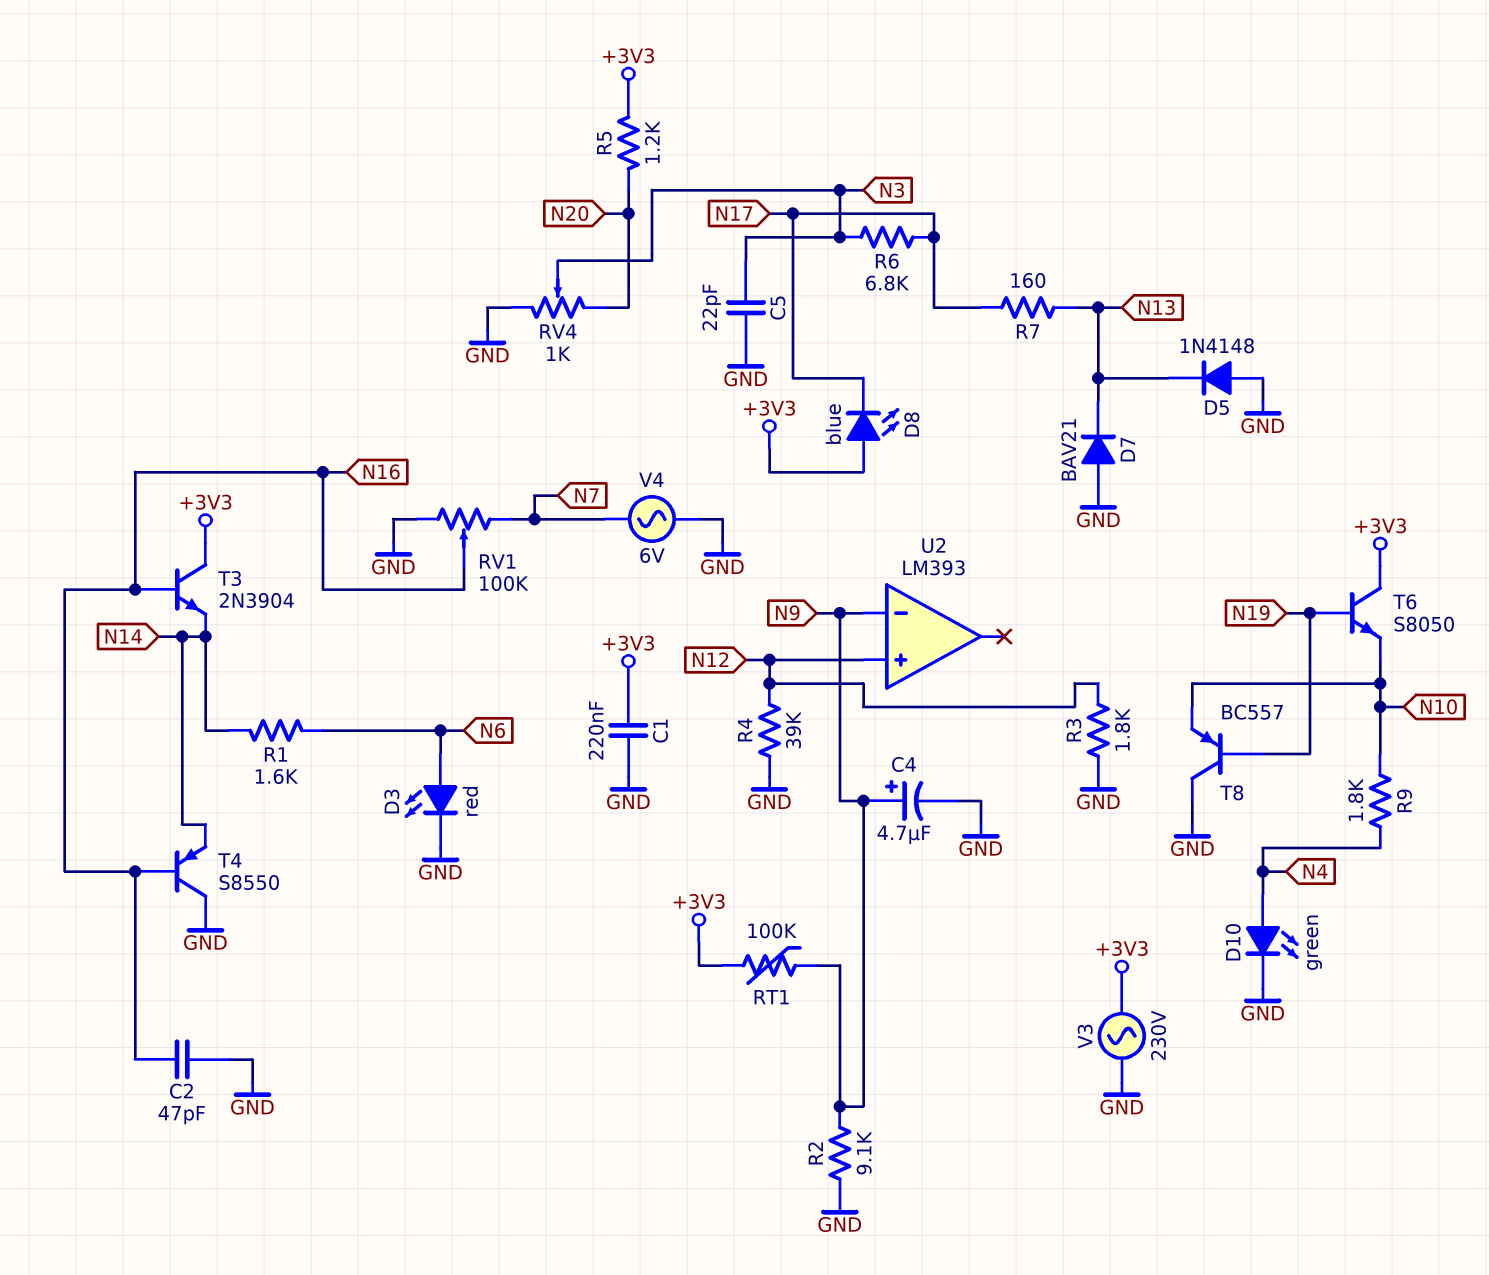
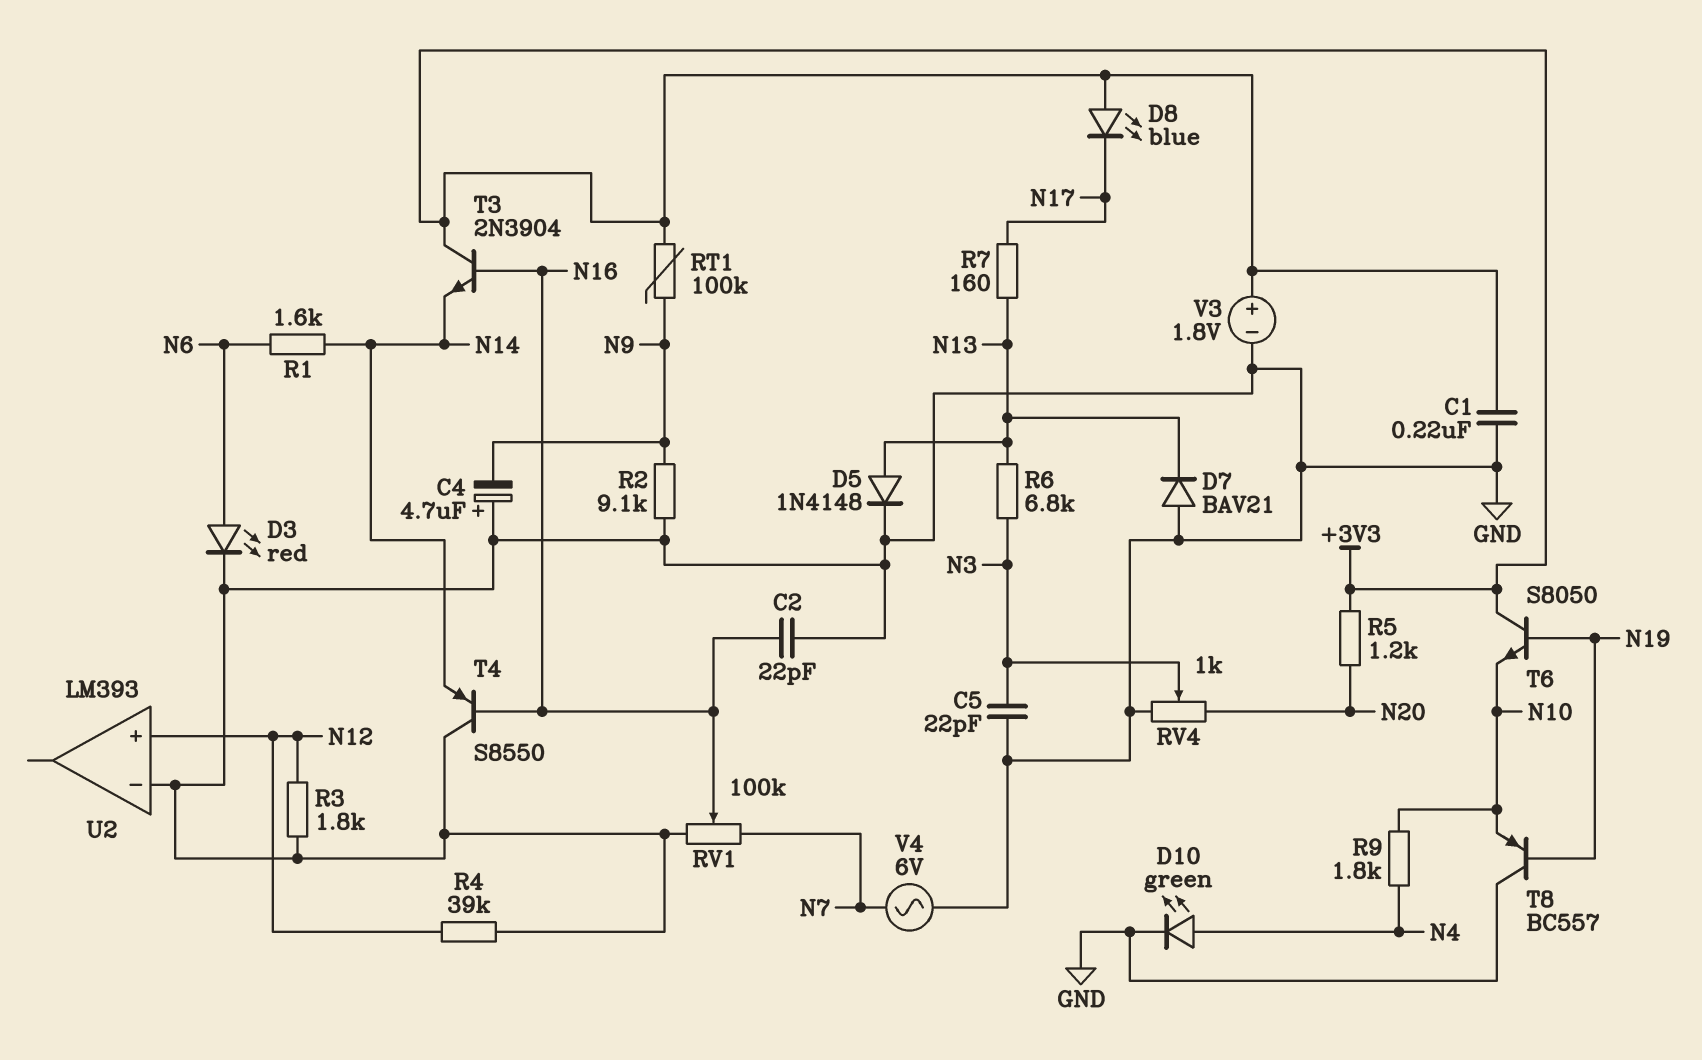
C2: 47pF (GND, N16) -> 22pF (GND, N16)
C4: 4.7uF (plus N9, minus GND) -> 4.7uF (plus GND, minus N9)
D5: diode 1N4148 (A GND, K N13) -> diode 1N4148 (A N13, K GND)
R6: 6.8k (N3, N17) -> 6.8k (N3, N13)
U2 pin in-: N9 -> GND
V3: AC 230V (+3V3, GND) -> 1.8V (plus +3V3, minus GND)

